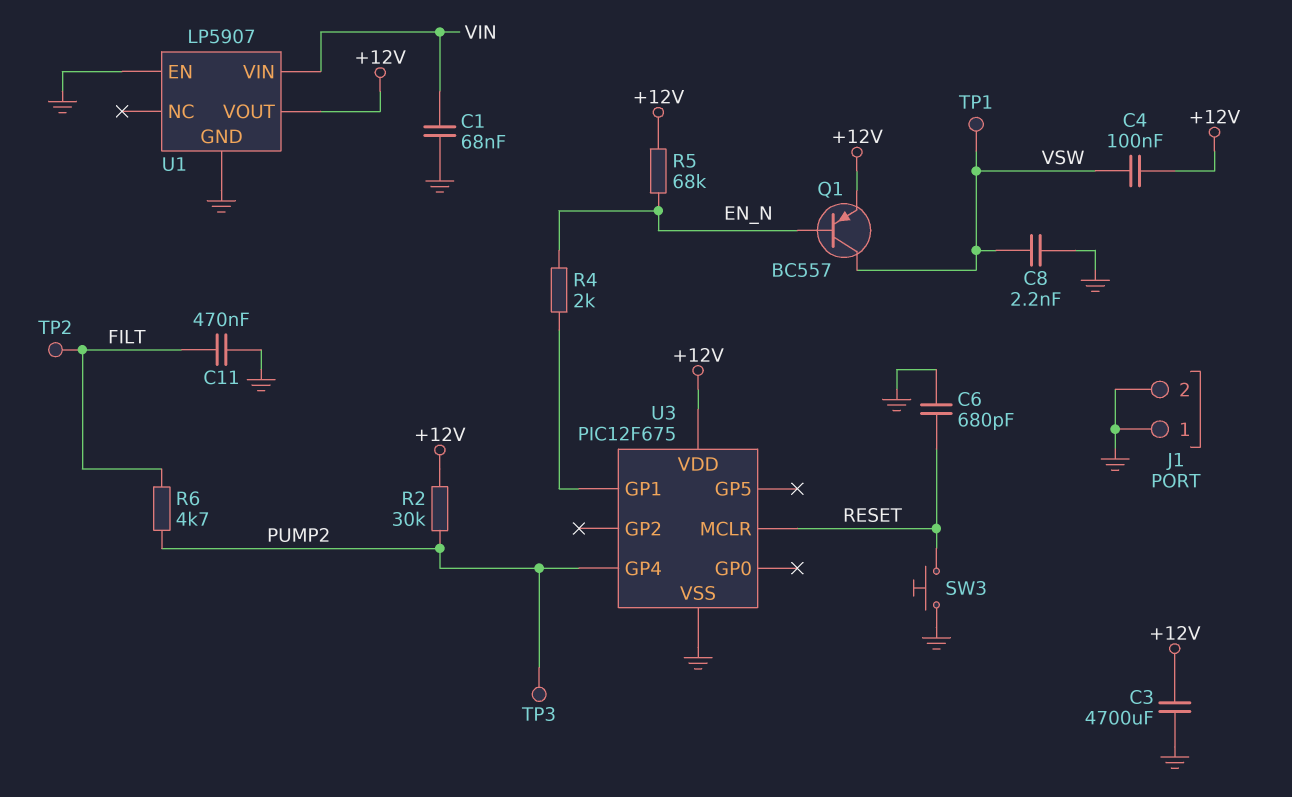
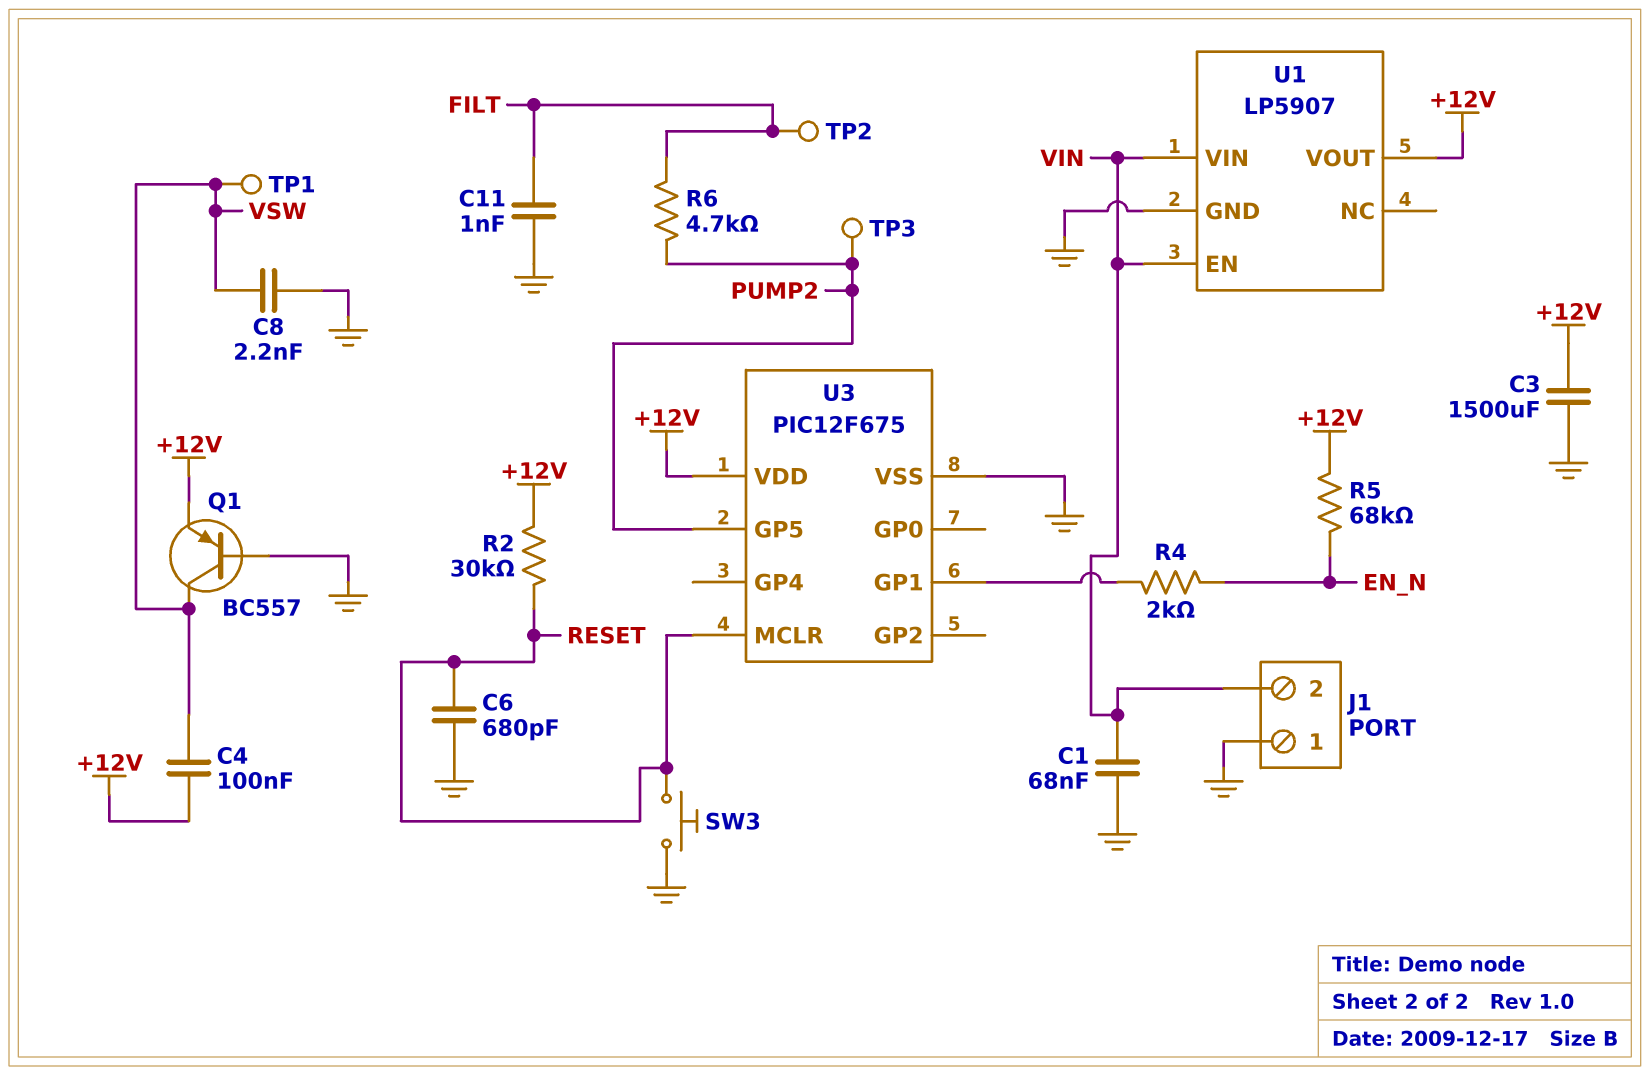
C3: 4700uF (+12V, GND) -> 1500uF (+12V, GND)
C11: 470nF (FILT, GND) -> 1nF (FILT, GND)
J1 pin 2: GND -> VIN
Q1: PNP BC557 (B EN_N, C VSW, E +12V) -> PNP BC557 (B GND, C VSW, E +12V)
R2: 30k (+12V, PUMP2) -> 30k (+12V, RESET)
U1 pin EN: GND -> VIN
U3 pin GP4: PUMP2 -> none
U3 pin GP5: none -> PUMP2

